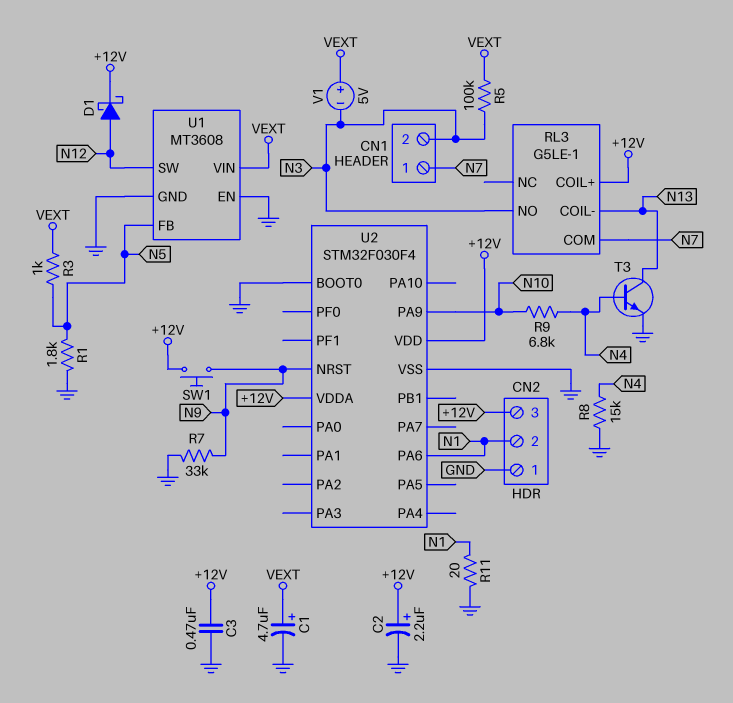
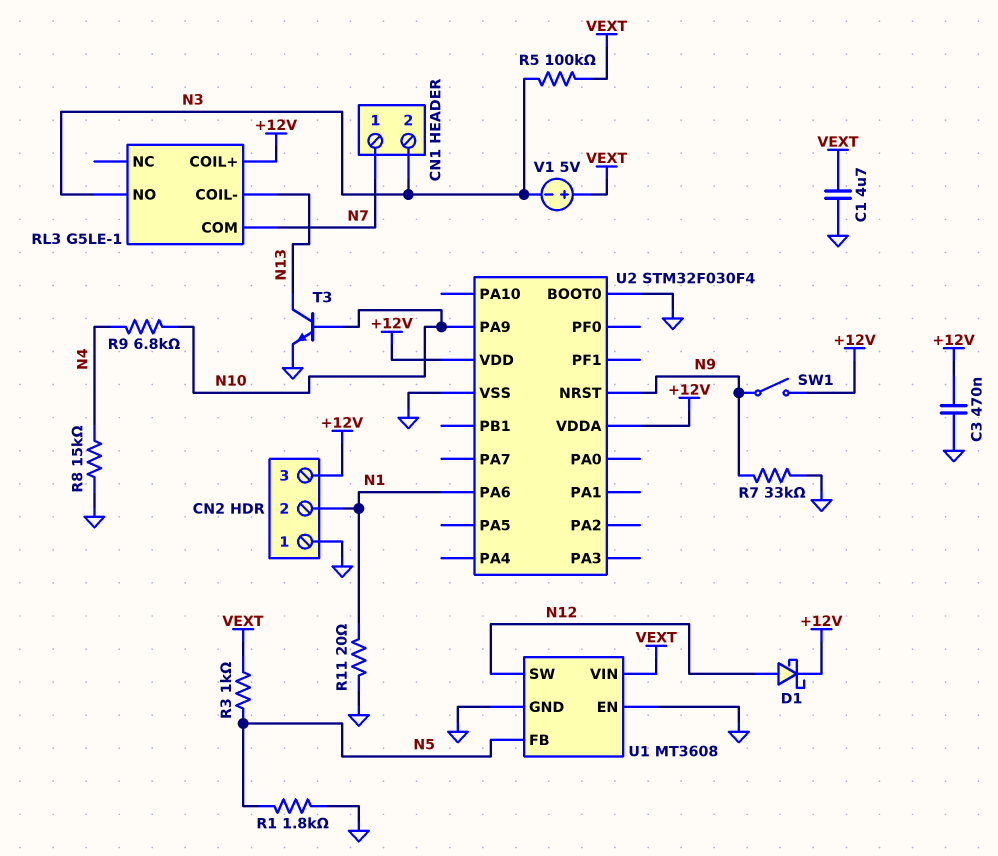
C1: 4.7uF (plus VEXT, minus GND) -> 4.7uF (GND, VEXT)
C2: 2.2uF (plus +12V, minus GND) -> none
SW1: button (+12V, N9) -> switch (+12V, N9)
T3: NPN (B N4, C N13, E GND) -> NPN (B N10, C N13, E GND)

